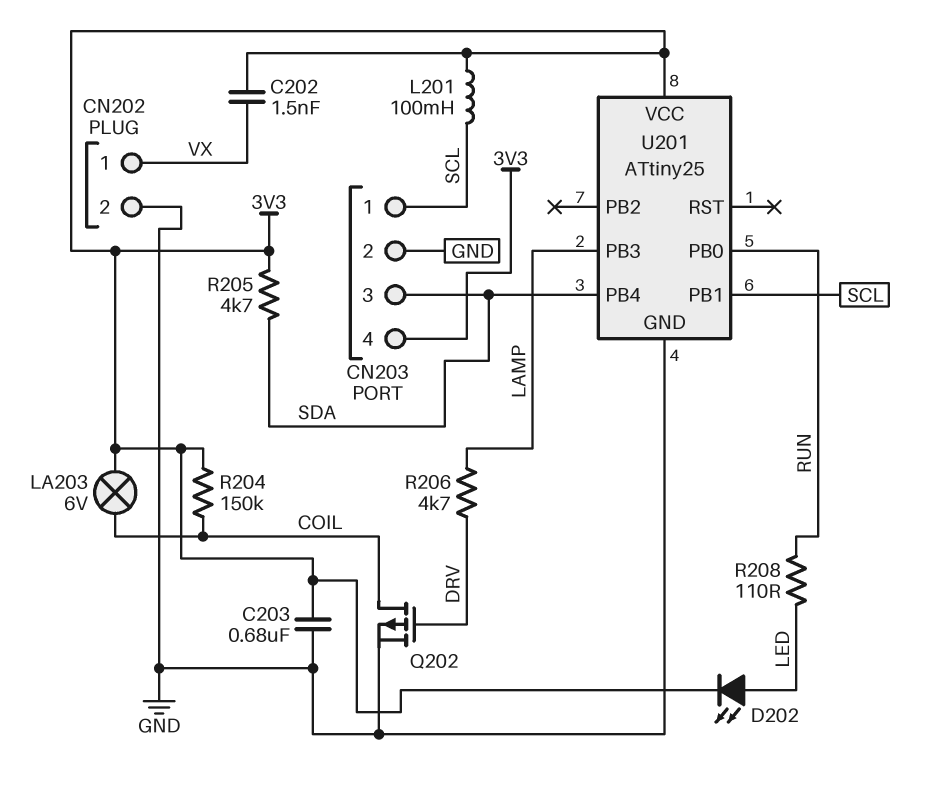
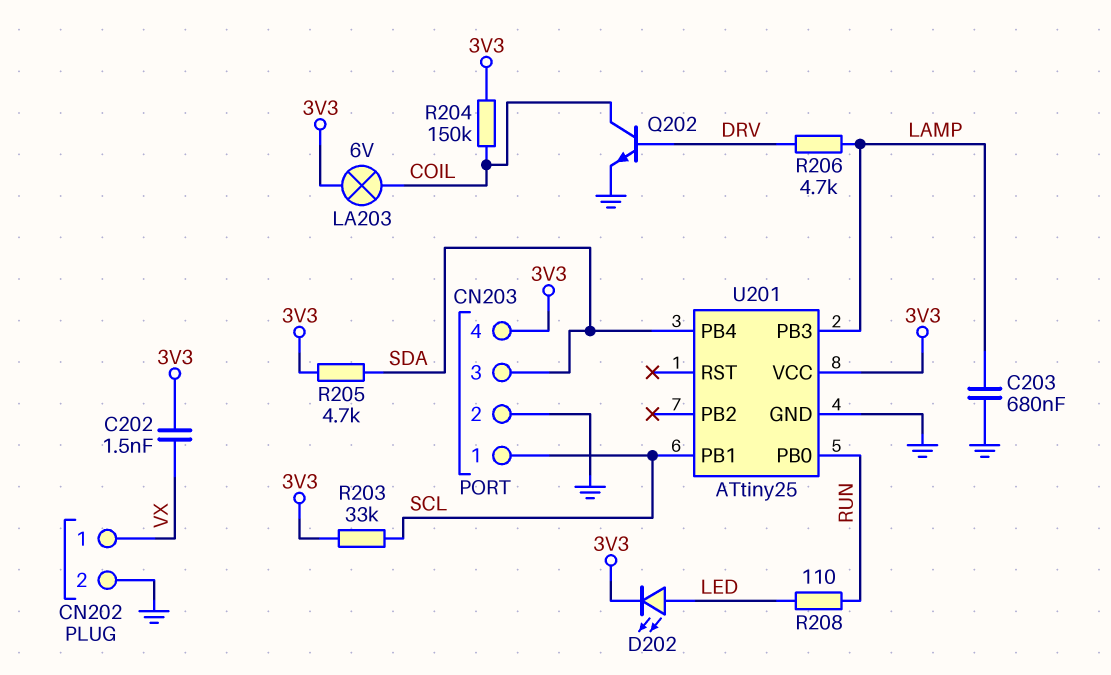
C203: 680nF (3V3, GND) -> 680nF (GND, LAMP)
L201: 100mH (3V3, SCL) -> none
Q202: PMOS (G DRV, D COIL, S GND) -> NPN (B DRV, C COIL, E GND)
R203: none -> 33k (3V3, SCL)

